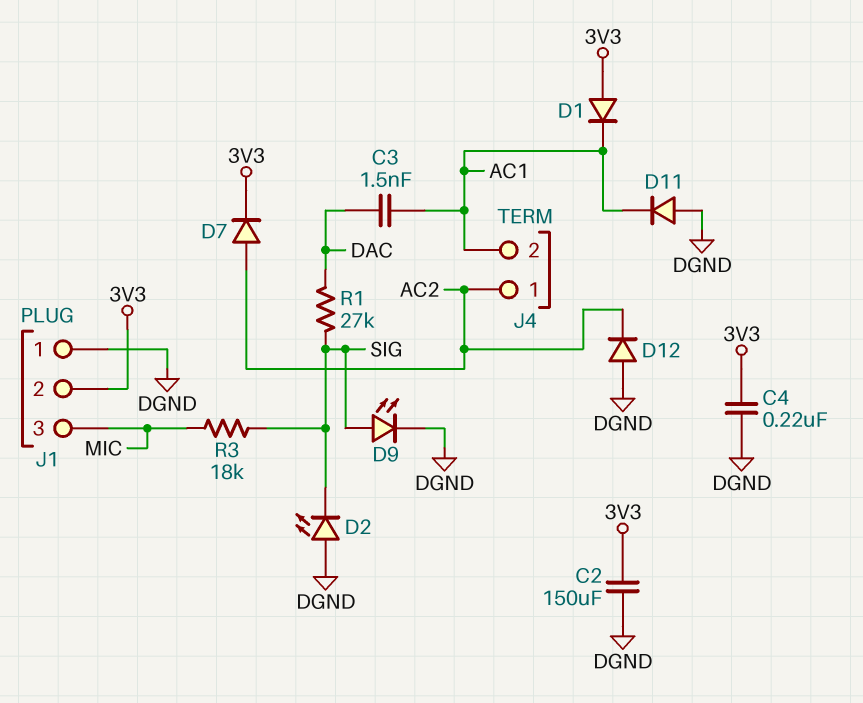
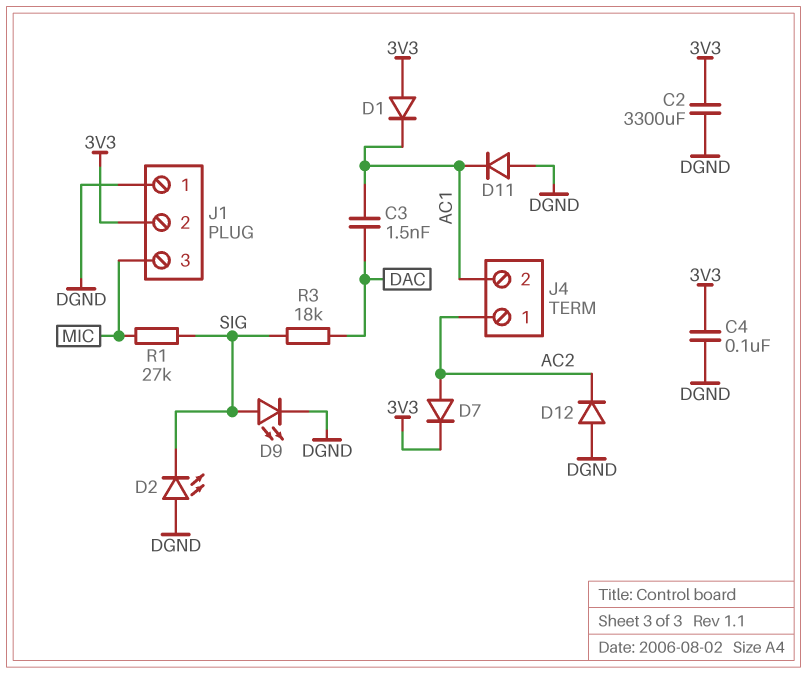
C2: 150uF (3V3, DGND) -> 3300uF (3V3, DGND)
C4: 220nF (3V3, DGND) -> 100nF (3V3, DGND)
R1: 27k (DAC, SIG) -> 27k (MIC, SIG)
R3: 18k (MIC, SIG) -> 18k (DAC, SIG)

